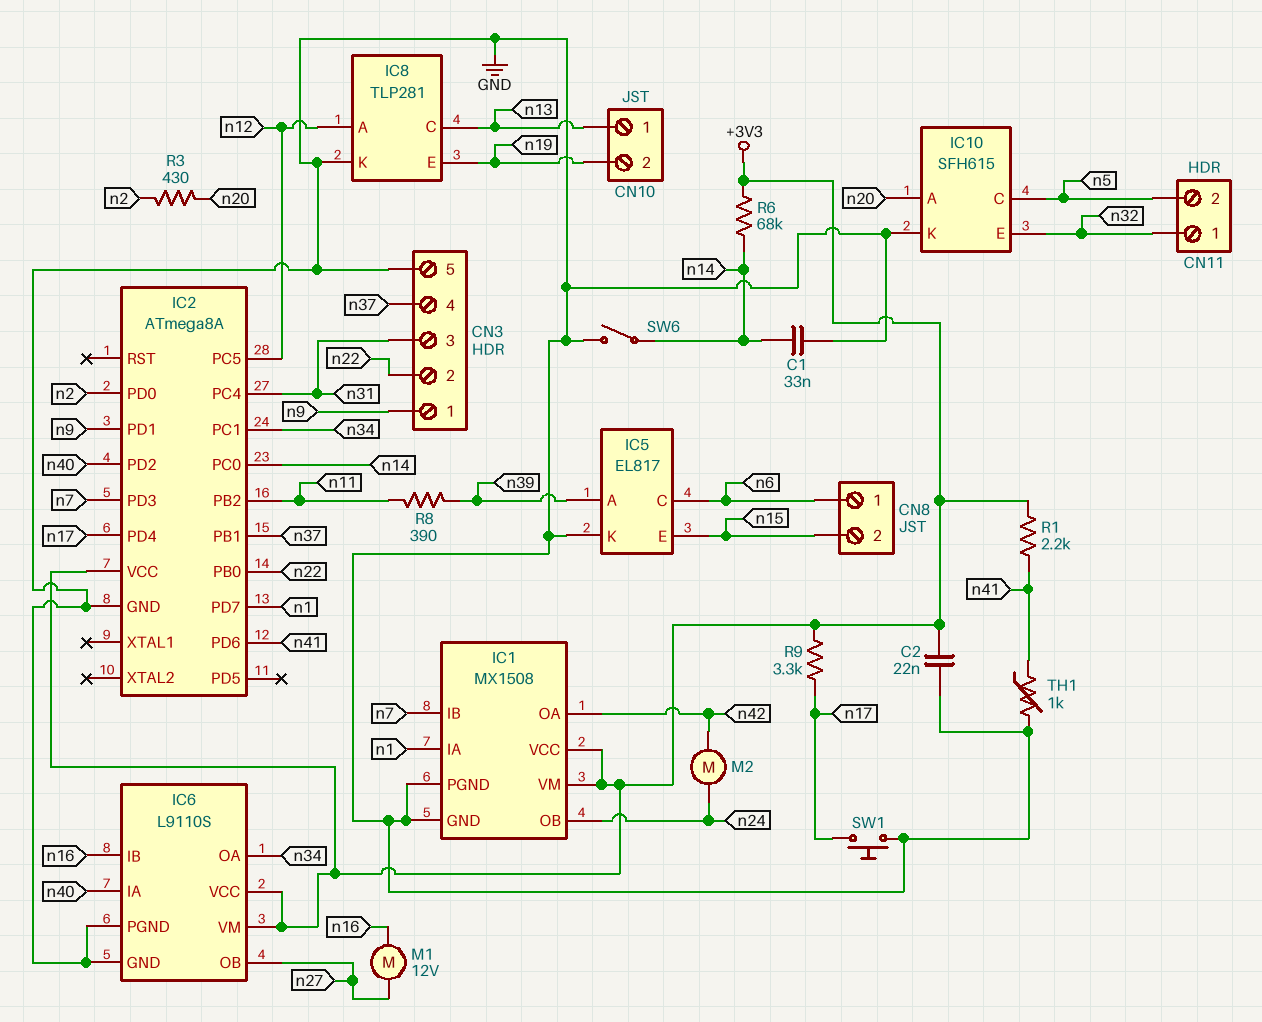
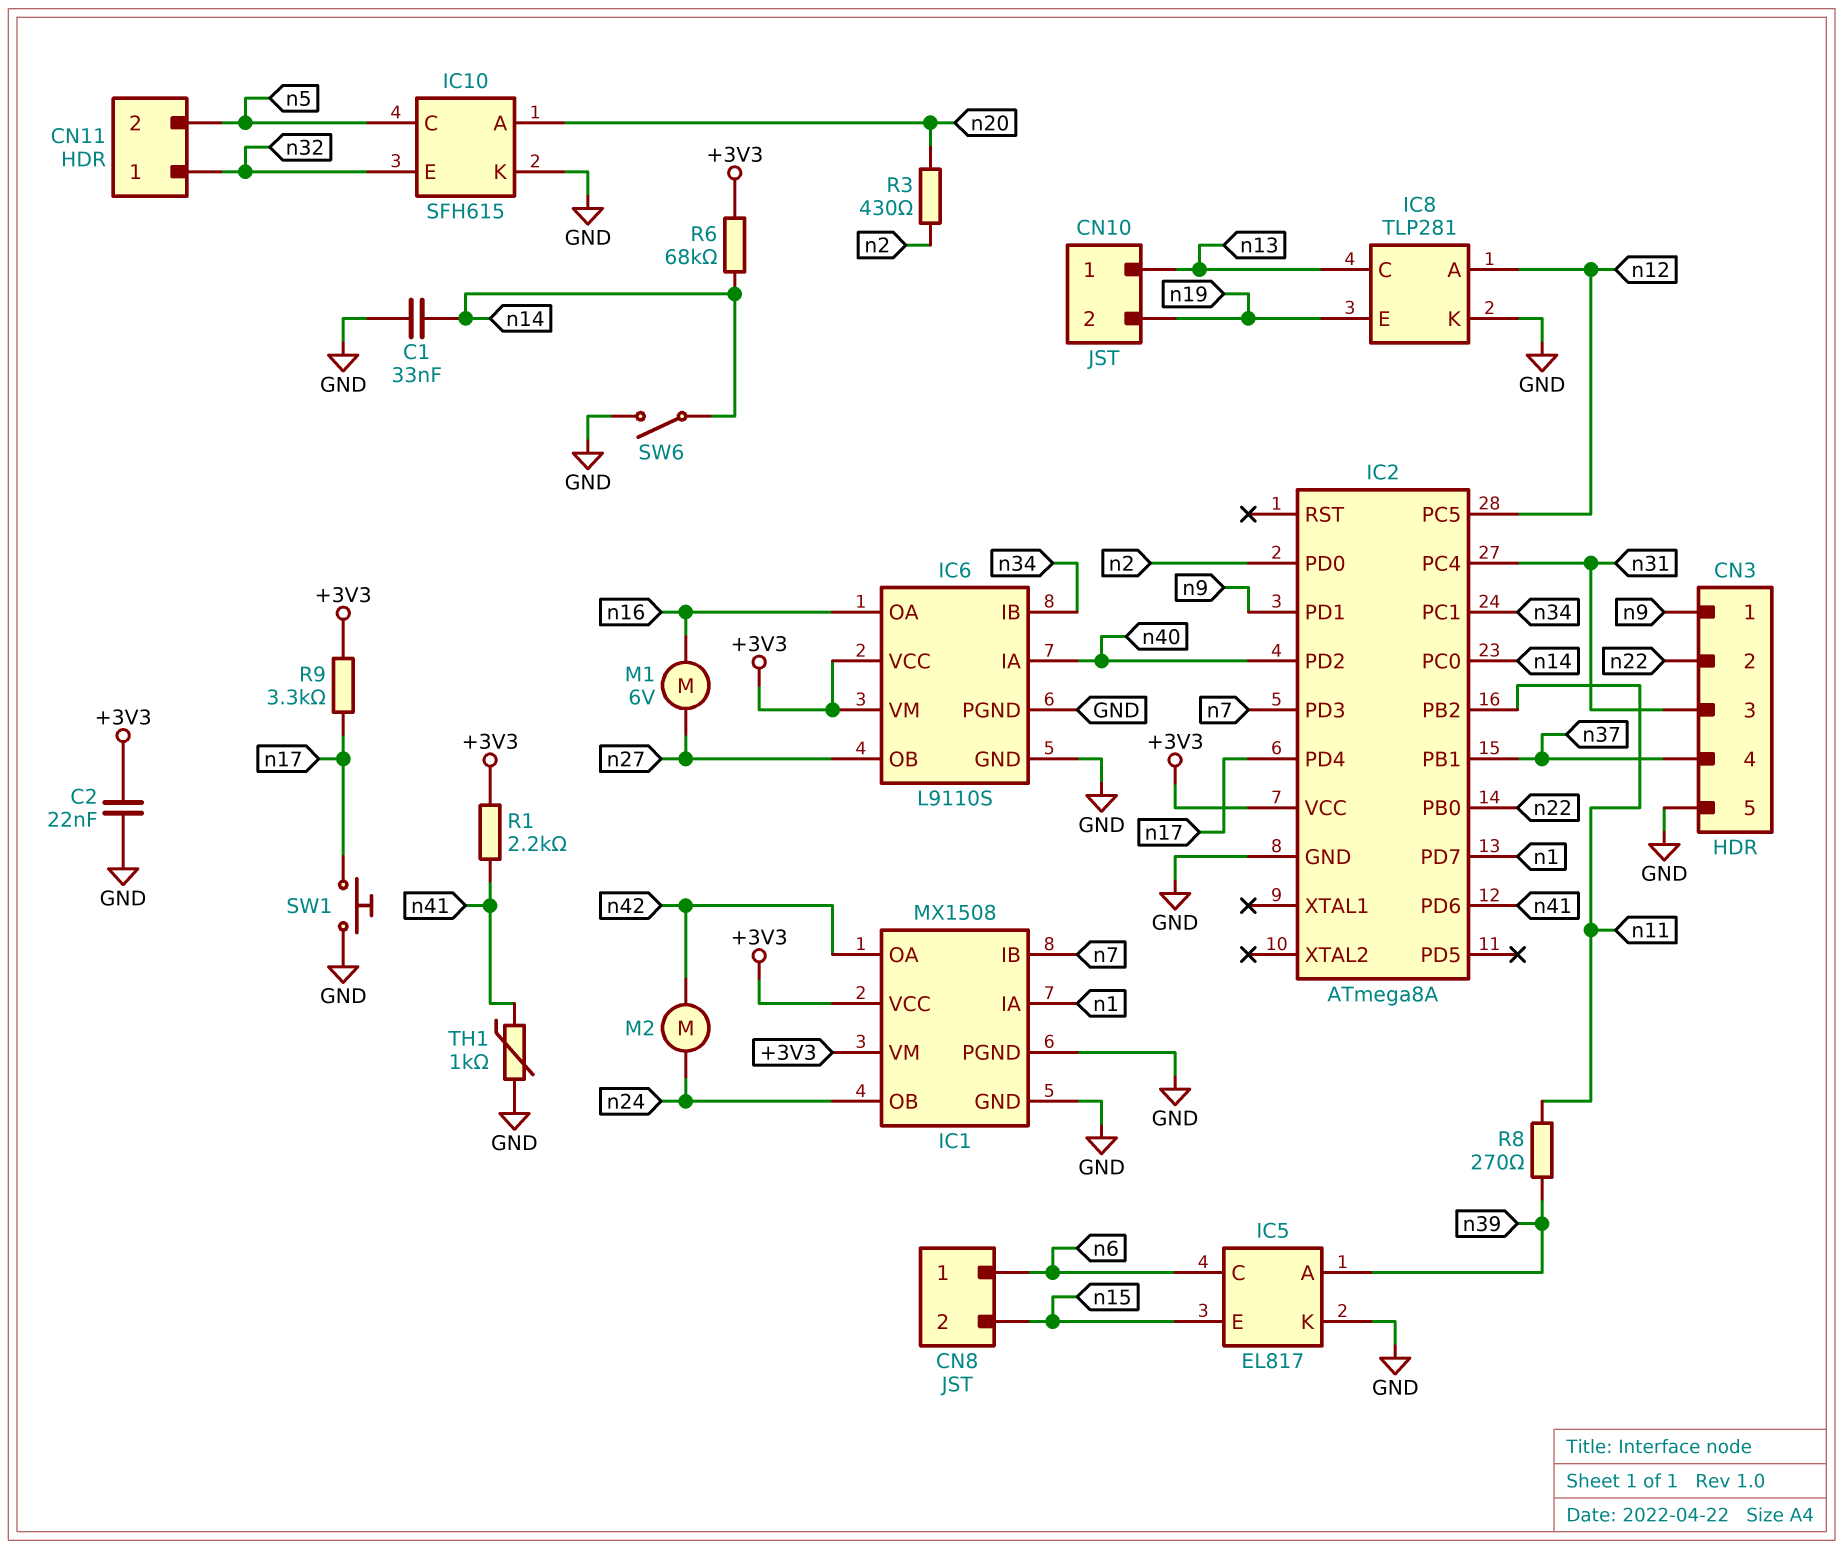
IC6 pin IB: n16 -> n34
IC6 pin OA: n34 -> n16
M1: motor 12V (n16, n27) -> motor 6V (n16, n27)
R8: 390 (n11, n39) -> 270 (n11, n39)

